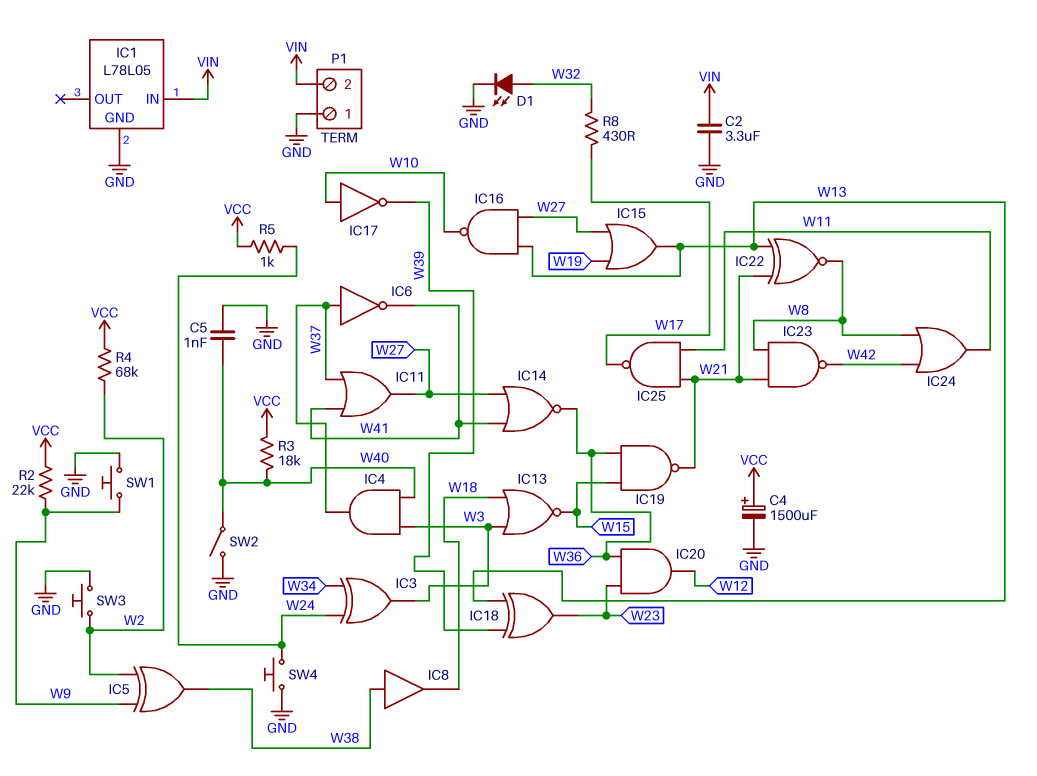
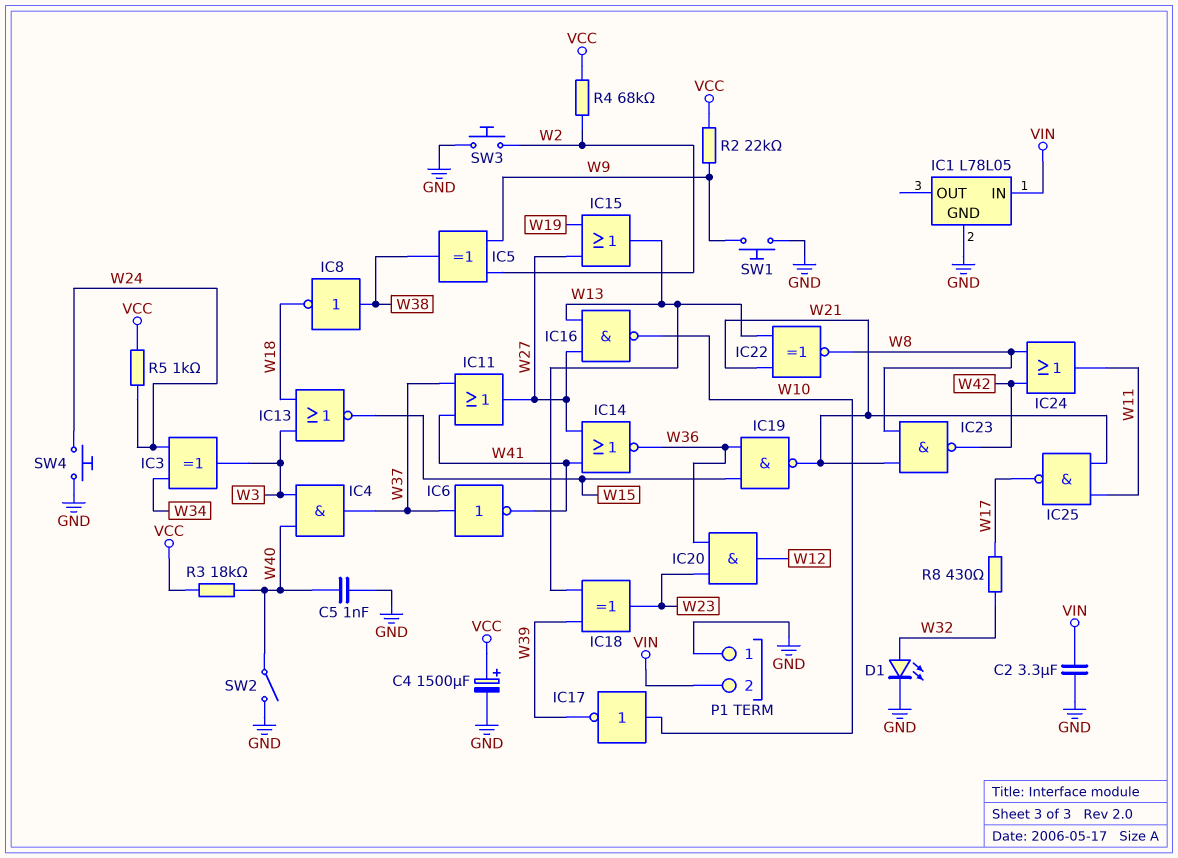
IC8: buffer (in W38, out W18) -> NOT (in W38, out W18)

